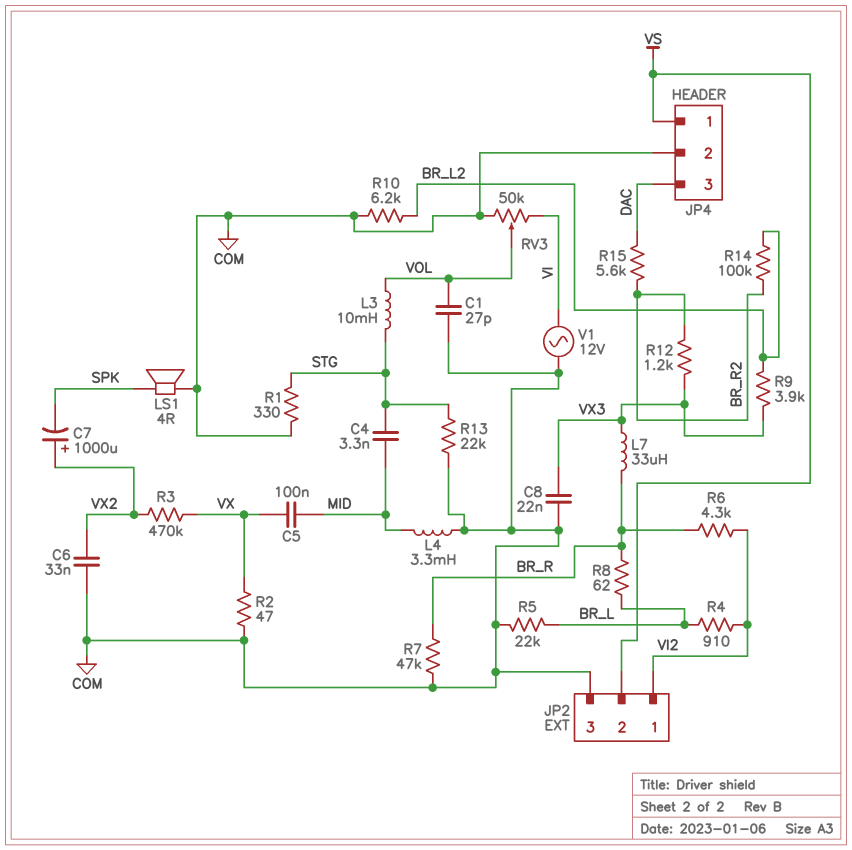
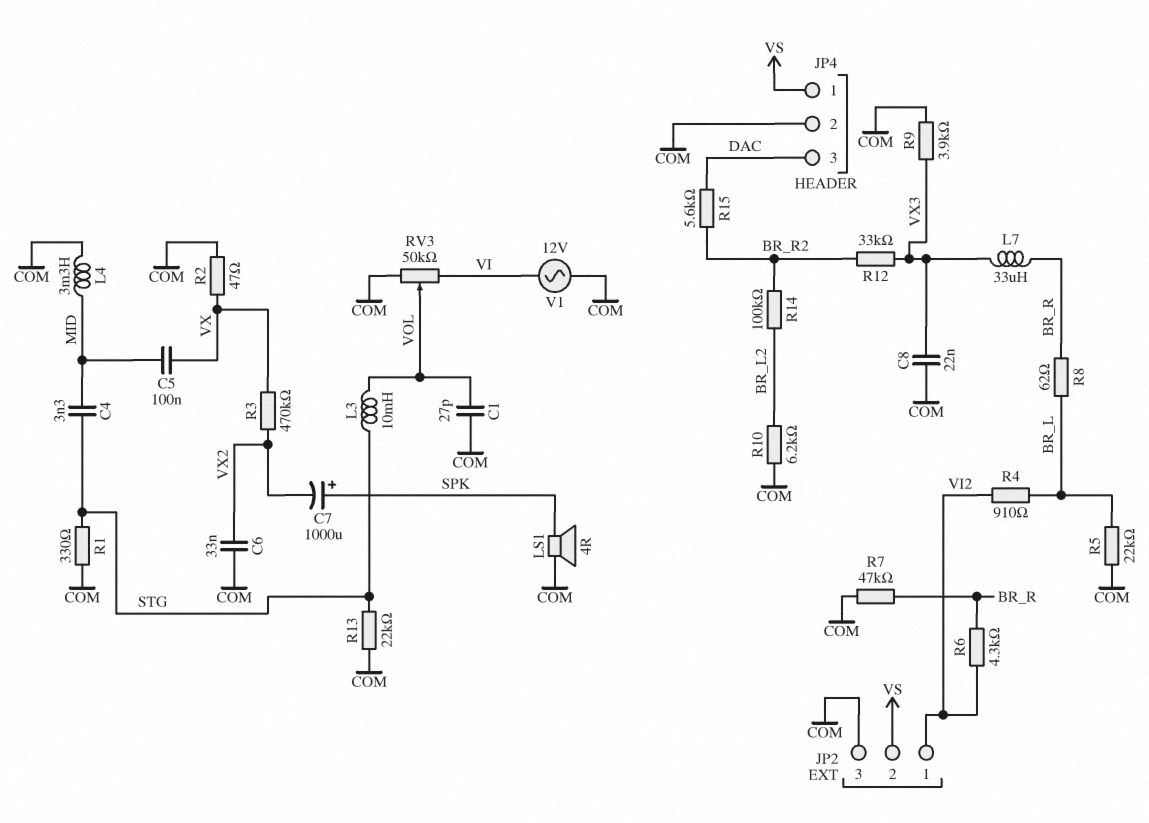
C7: 1000uF (plus VX2, minus SPK) -> 1000uF (plus SPK, minus VX2)
R9: 3.9k (BR_L2, VX3) -> 3.9k (COM, VX3)
R12: 1.2k (BR_R2, VX3) -> 33k (BR_R2, VX3)

